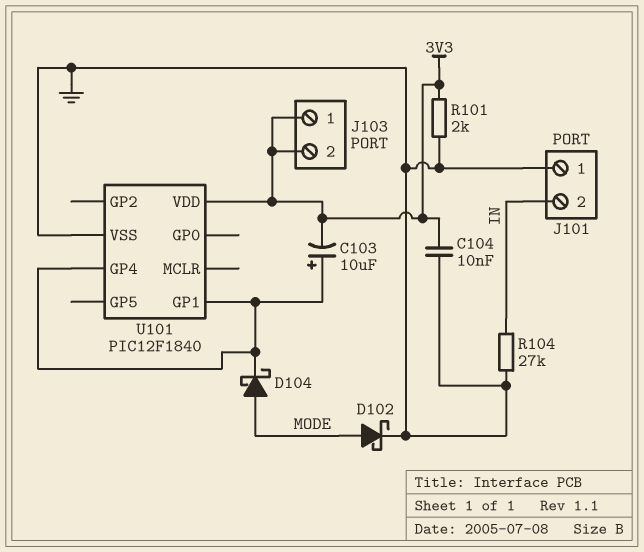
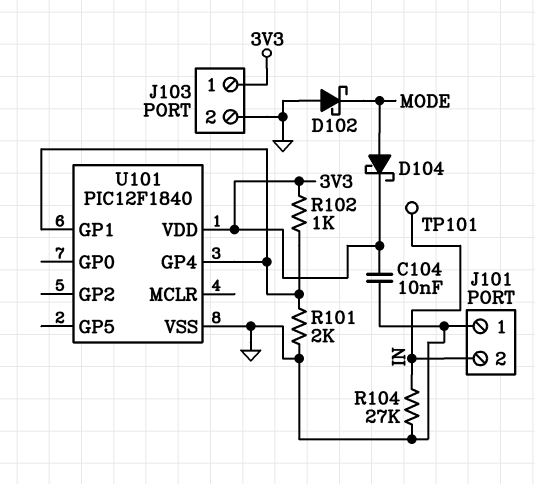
C103: 10uF (plus U101/GP1, minus 3V3) -> none
D102: schottky (A MODE, K GND) -> schottky (A GND, K MODE)
D104: schottky (A MODE, K U101/GP1) -> schottky (A MODE, K 3V3)
J103 pin 2: 3V3 -> GND
R101: 2k (3V3, GND) -> 2k (GND, U101/GP1)
R102: none -> 1k (3V3, U101/GP1)
TP101: none -> test point (IN)

